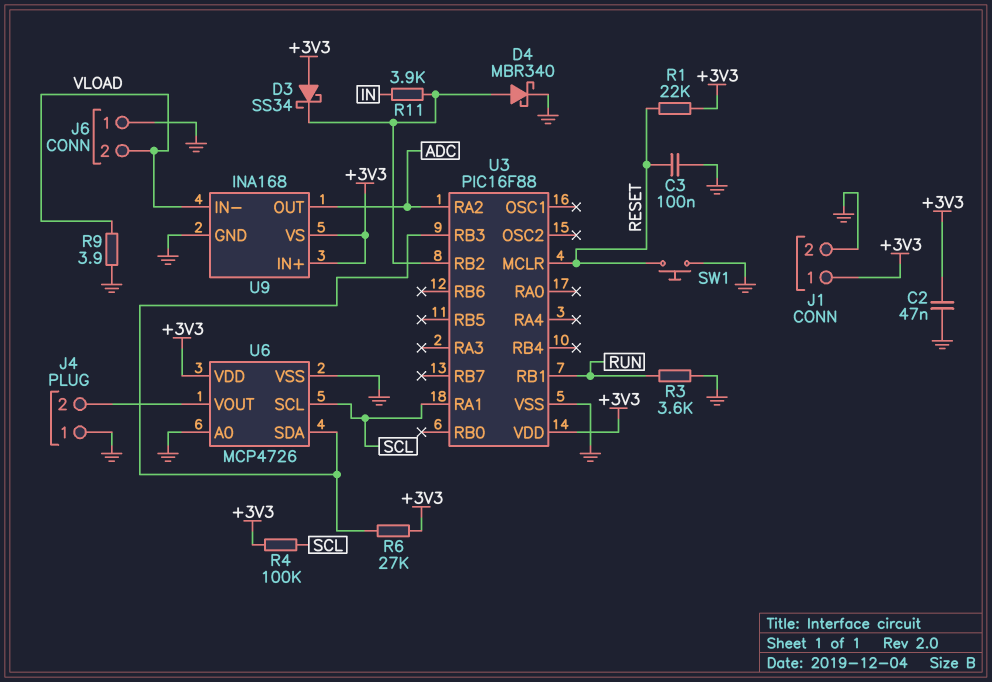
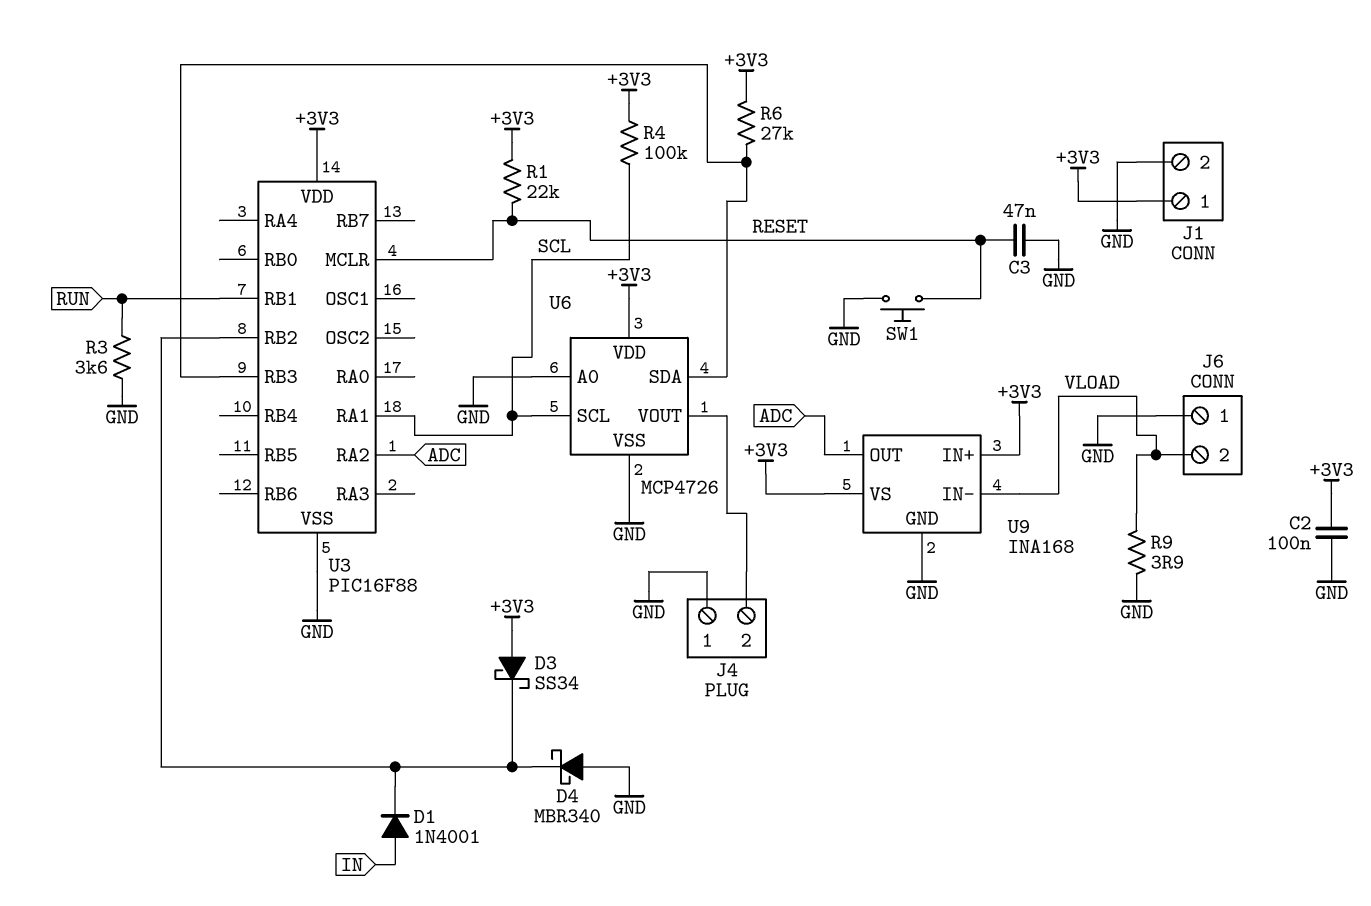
C2: 47nF (+3V3, GND) -> 100nF (+3V3, GND)
C3: 100nF (GND, RESET) -> 47nF (GND, RESET)
D1: none -> diode 1N4001 (A IN, K U3/RB2)
D4: schottky MBR340 (A U3/RB2, K GND) -> schottky MBR340 (A GND, K U3/RB2)
R11: 3.9k (IN, U3/RB2) -> none

